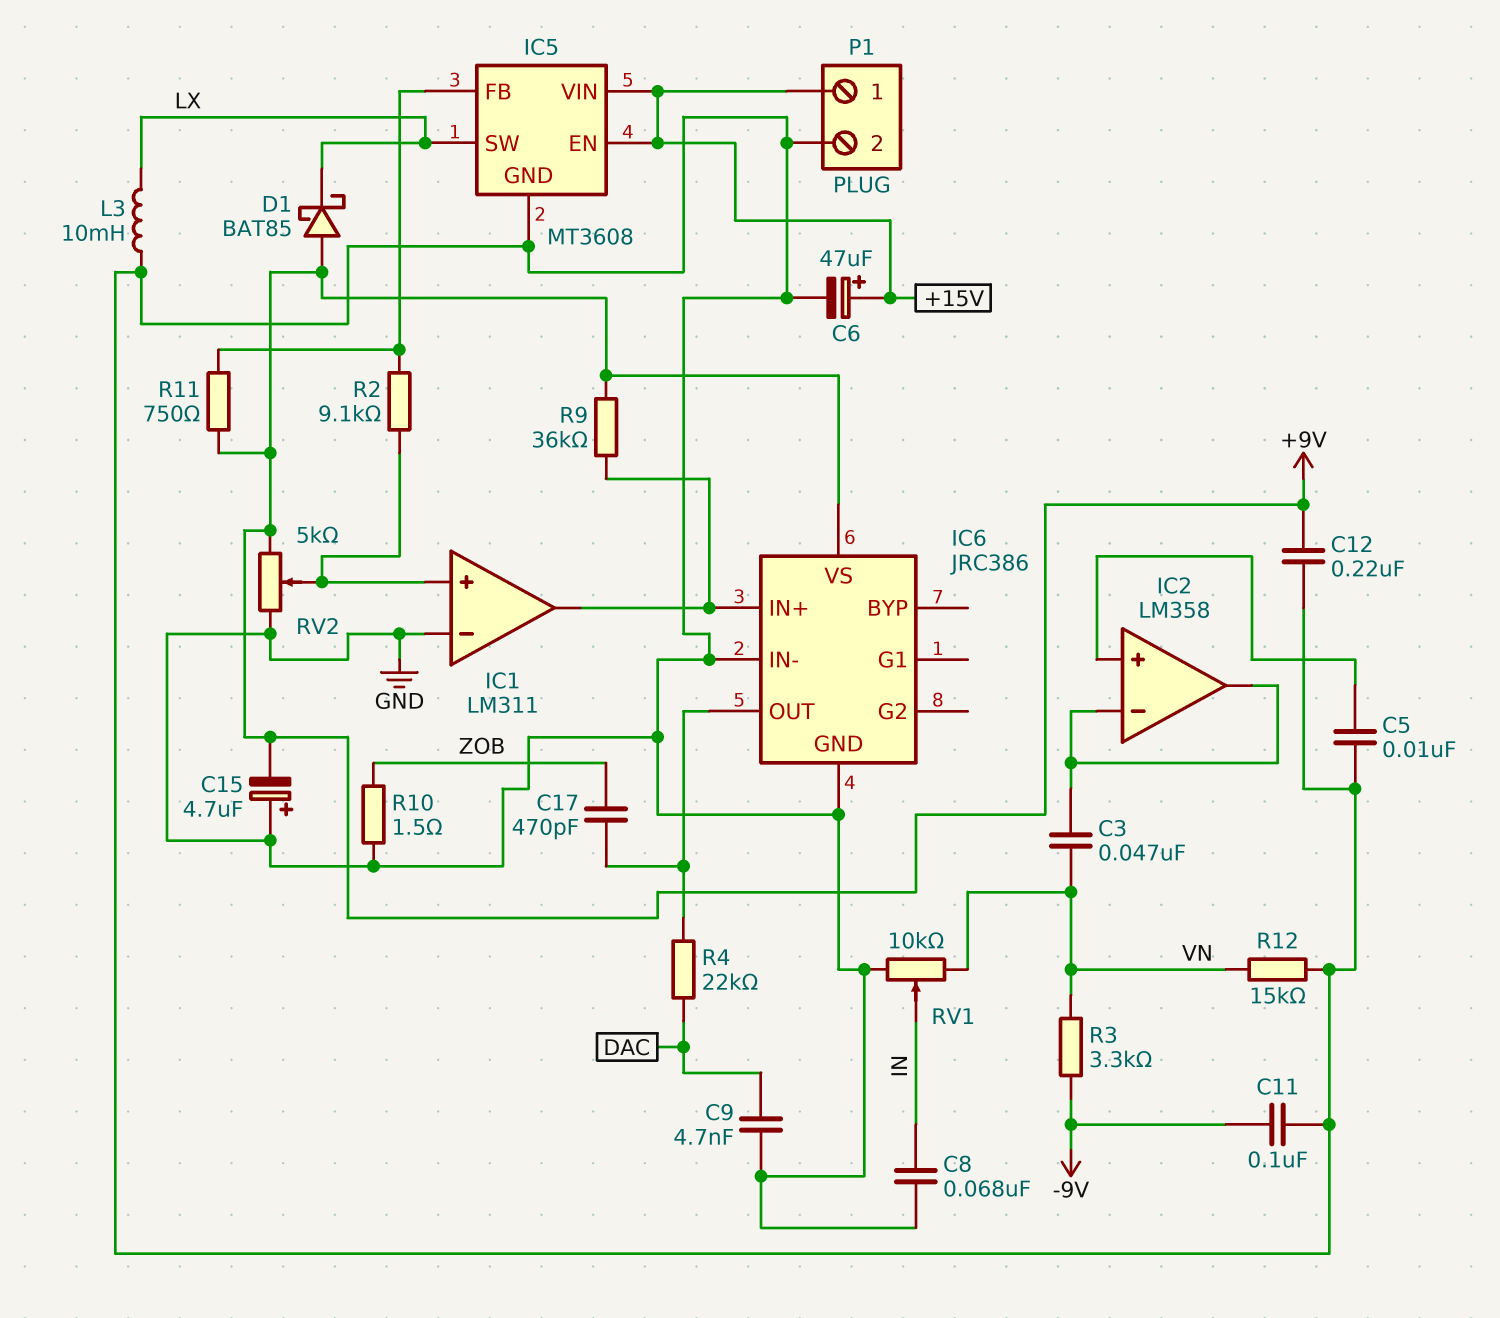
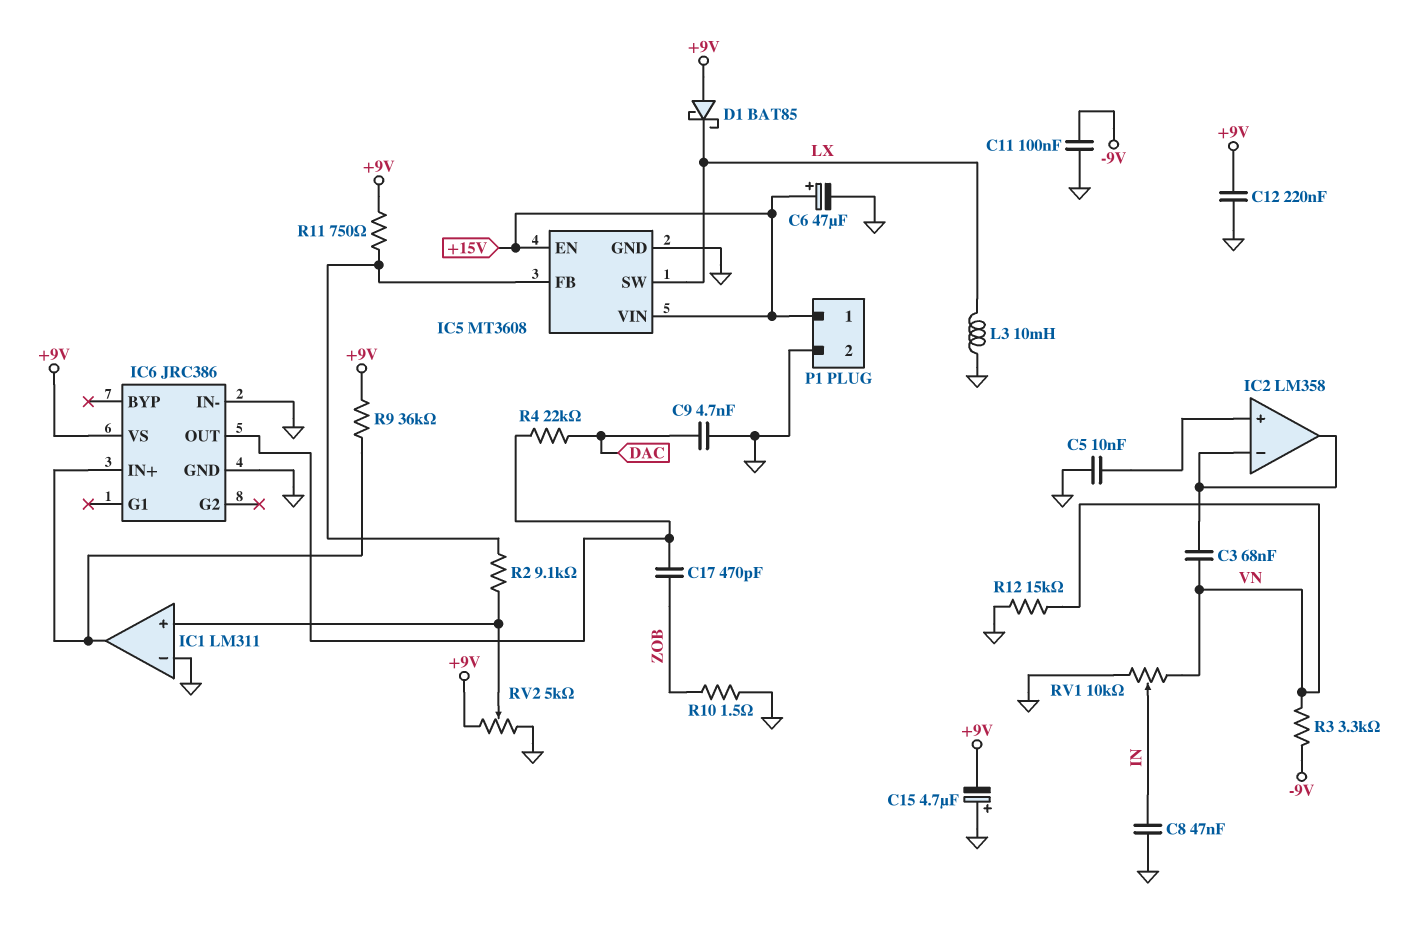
C3: 47nF (IC2/in-, VN) -> 68nF (IC2/in-, VN)
C8: 68nF (GND, IN) -> 47nF (GND, IN)

